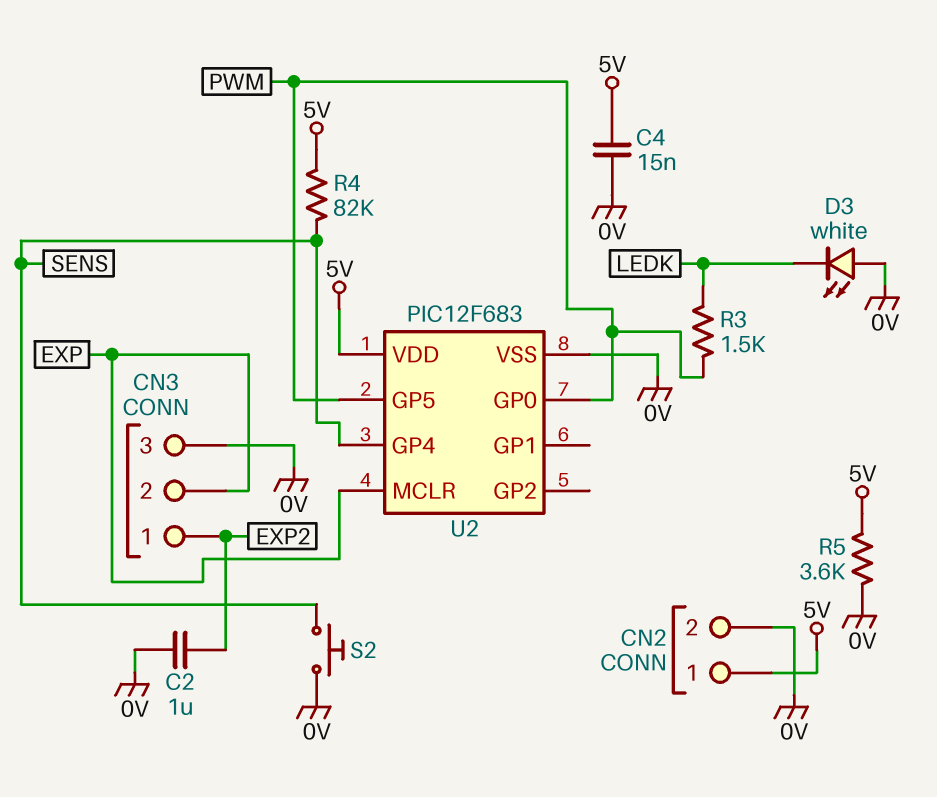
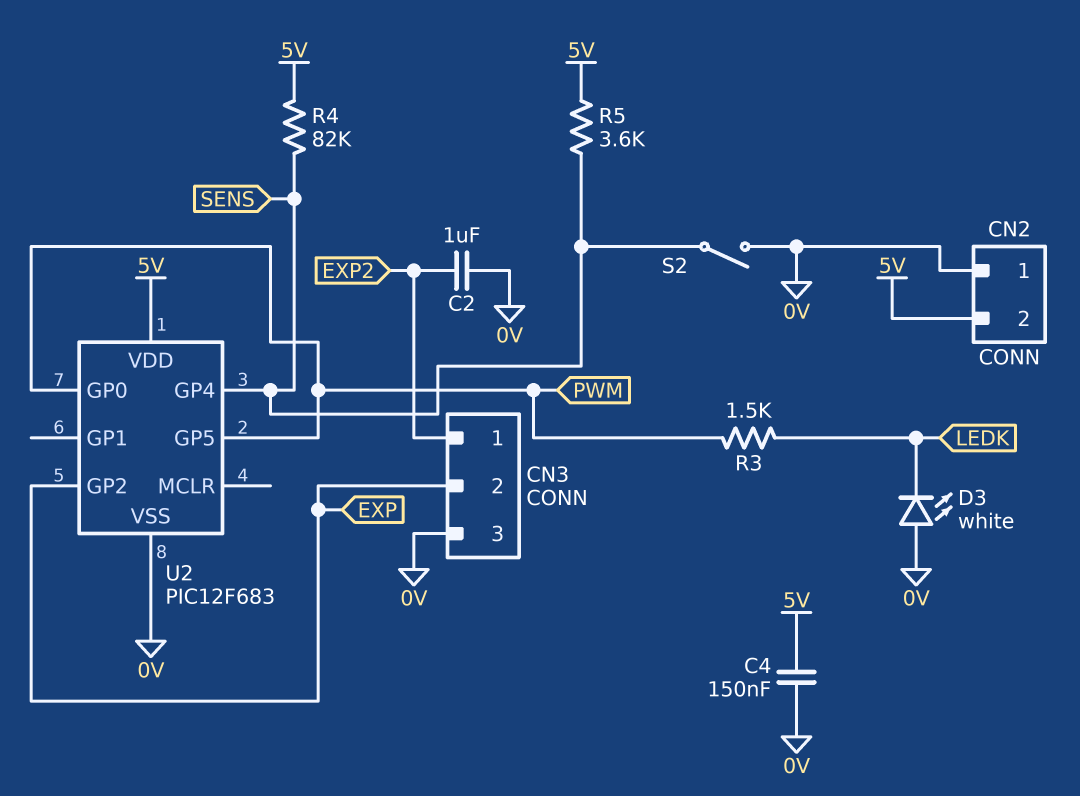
C4: 15nF (0V, 5V) -> 150nF (0V, 5V)
CN2 pin 1: 5V -> 0V
CN2 pin 2: 0V -> 5V
R5: 3.6k (0V, 5V) -> 3.6k (5V, SENS)
S2: button (0V, SENS) -> switch (0V, SENS)
U2 pin GP2: none -> EXP
U2 pin MCLR: EXP -> none

